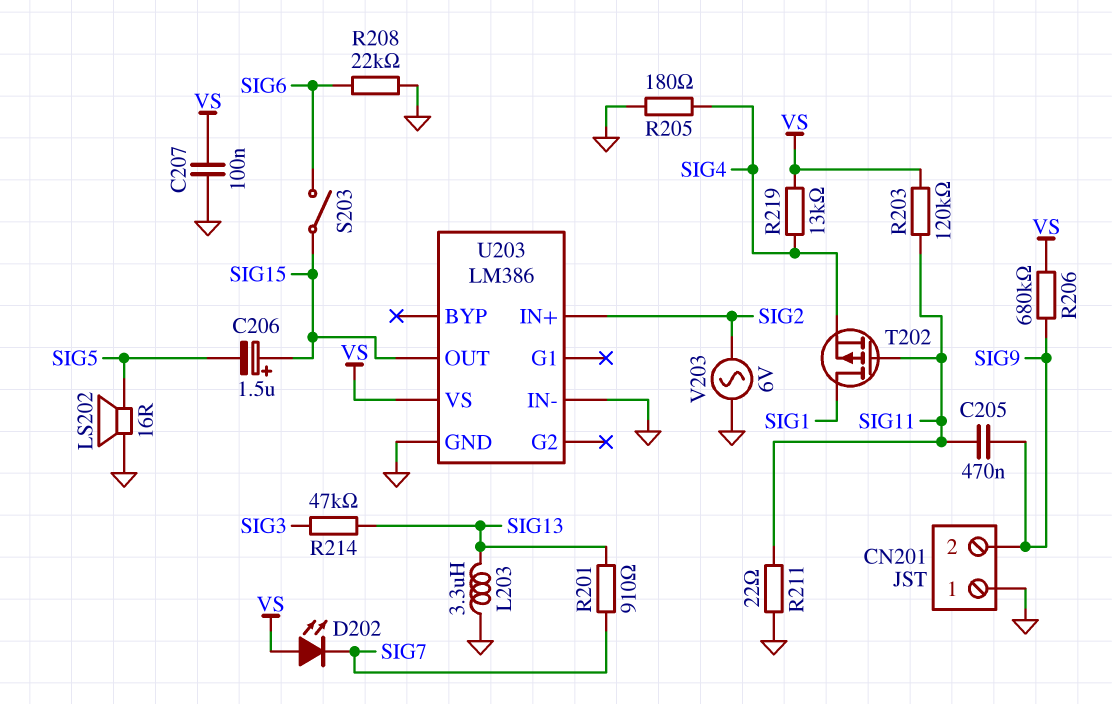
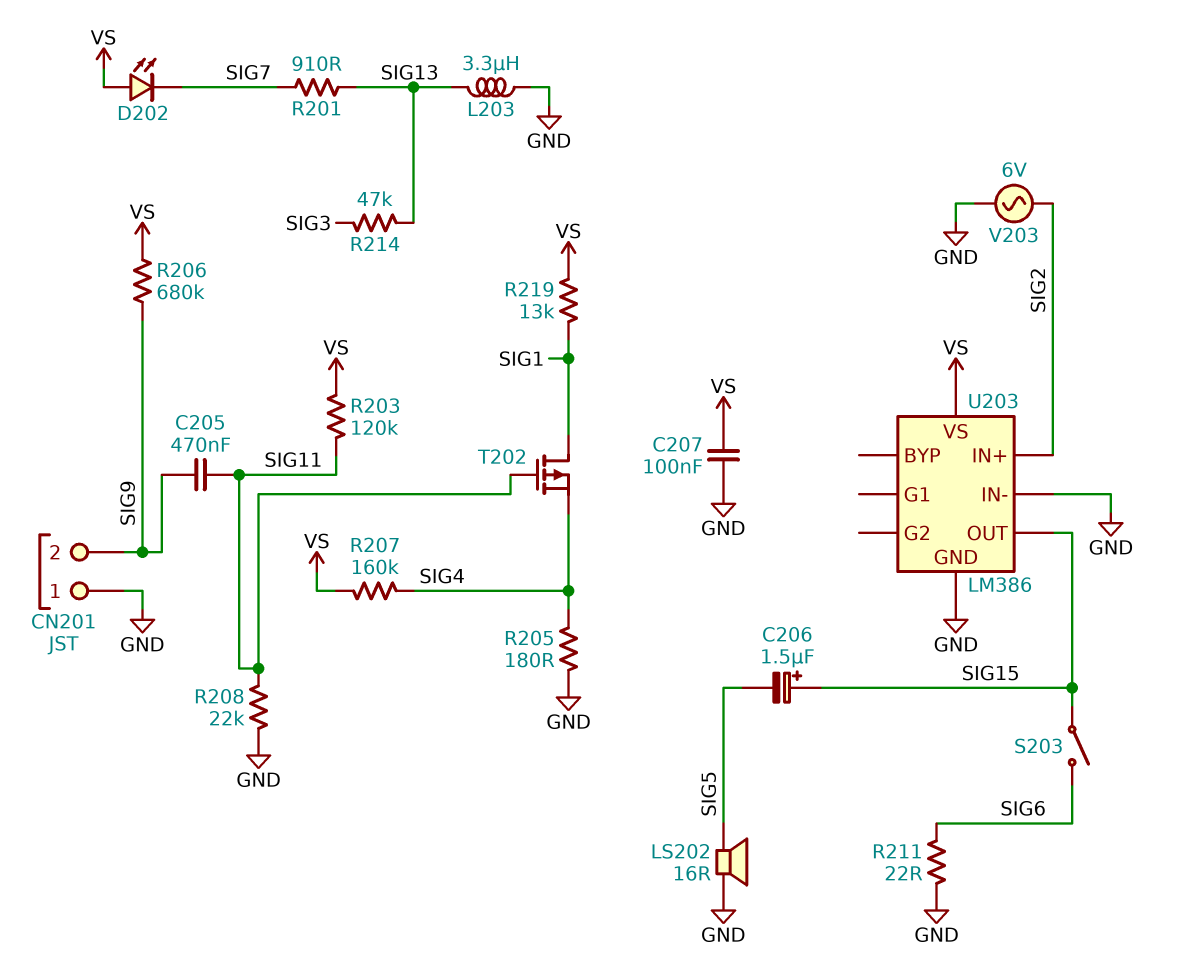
R207: none -> 160k (SIG4, VS)
R208: 22k (GND, SIG6) -> 22k (GND, SIG11)
R211: 22 (GND, SIG11) -> 22 (GND, SIG6)
R219: 13k (SIG4, VS) -> 13k (SIG1, VS)

